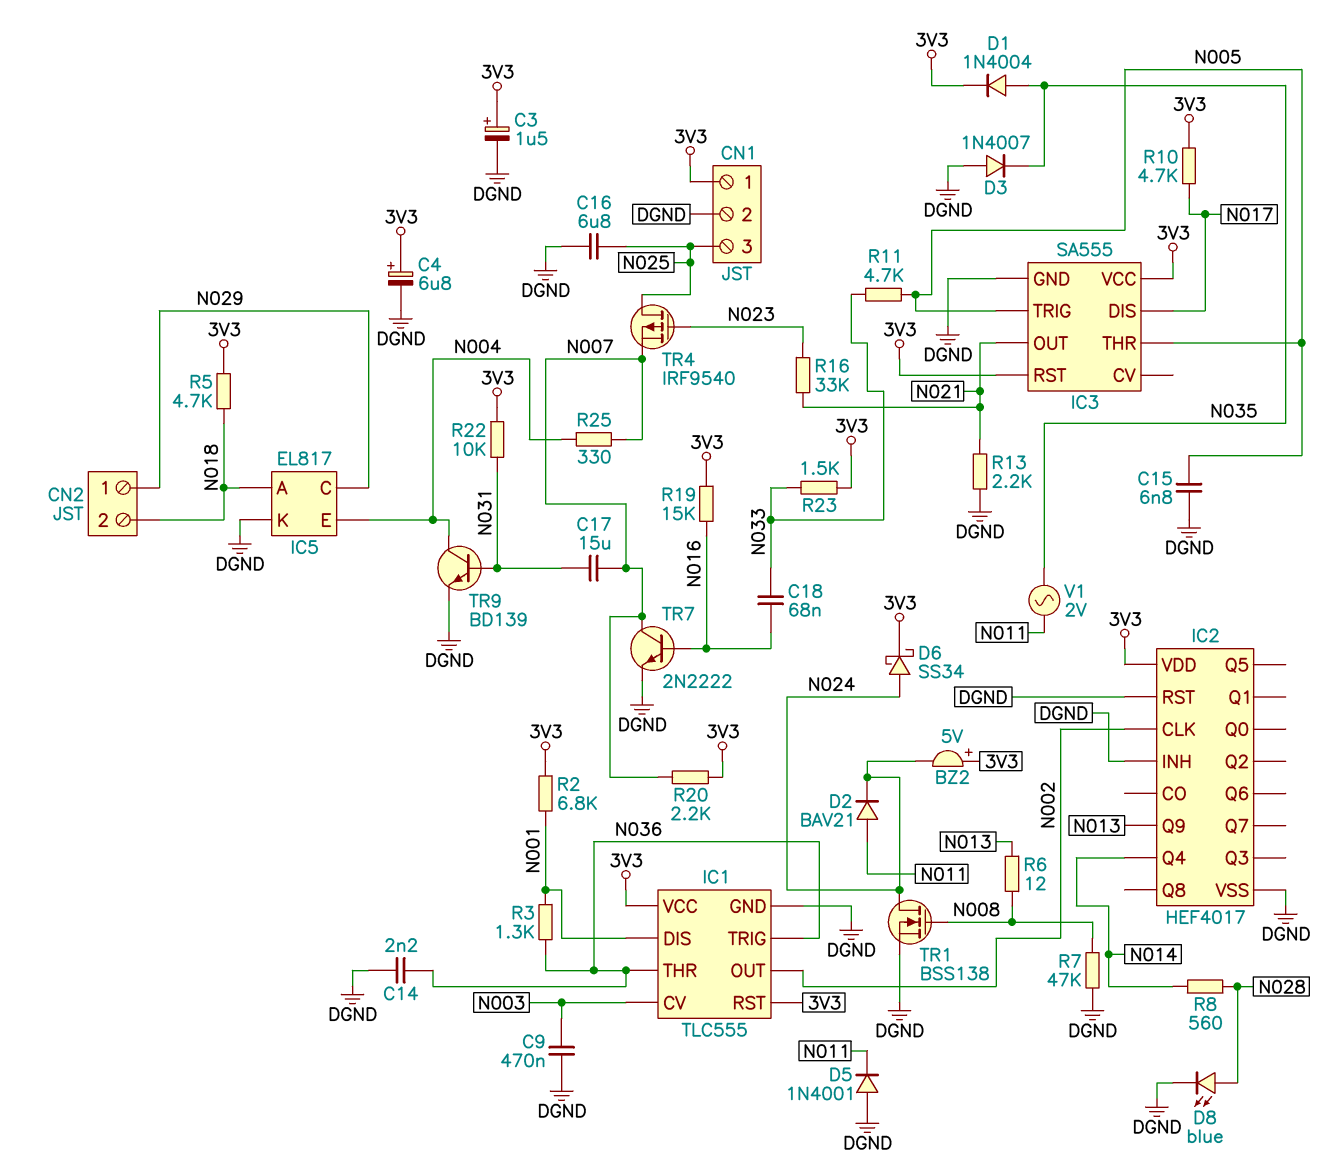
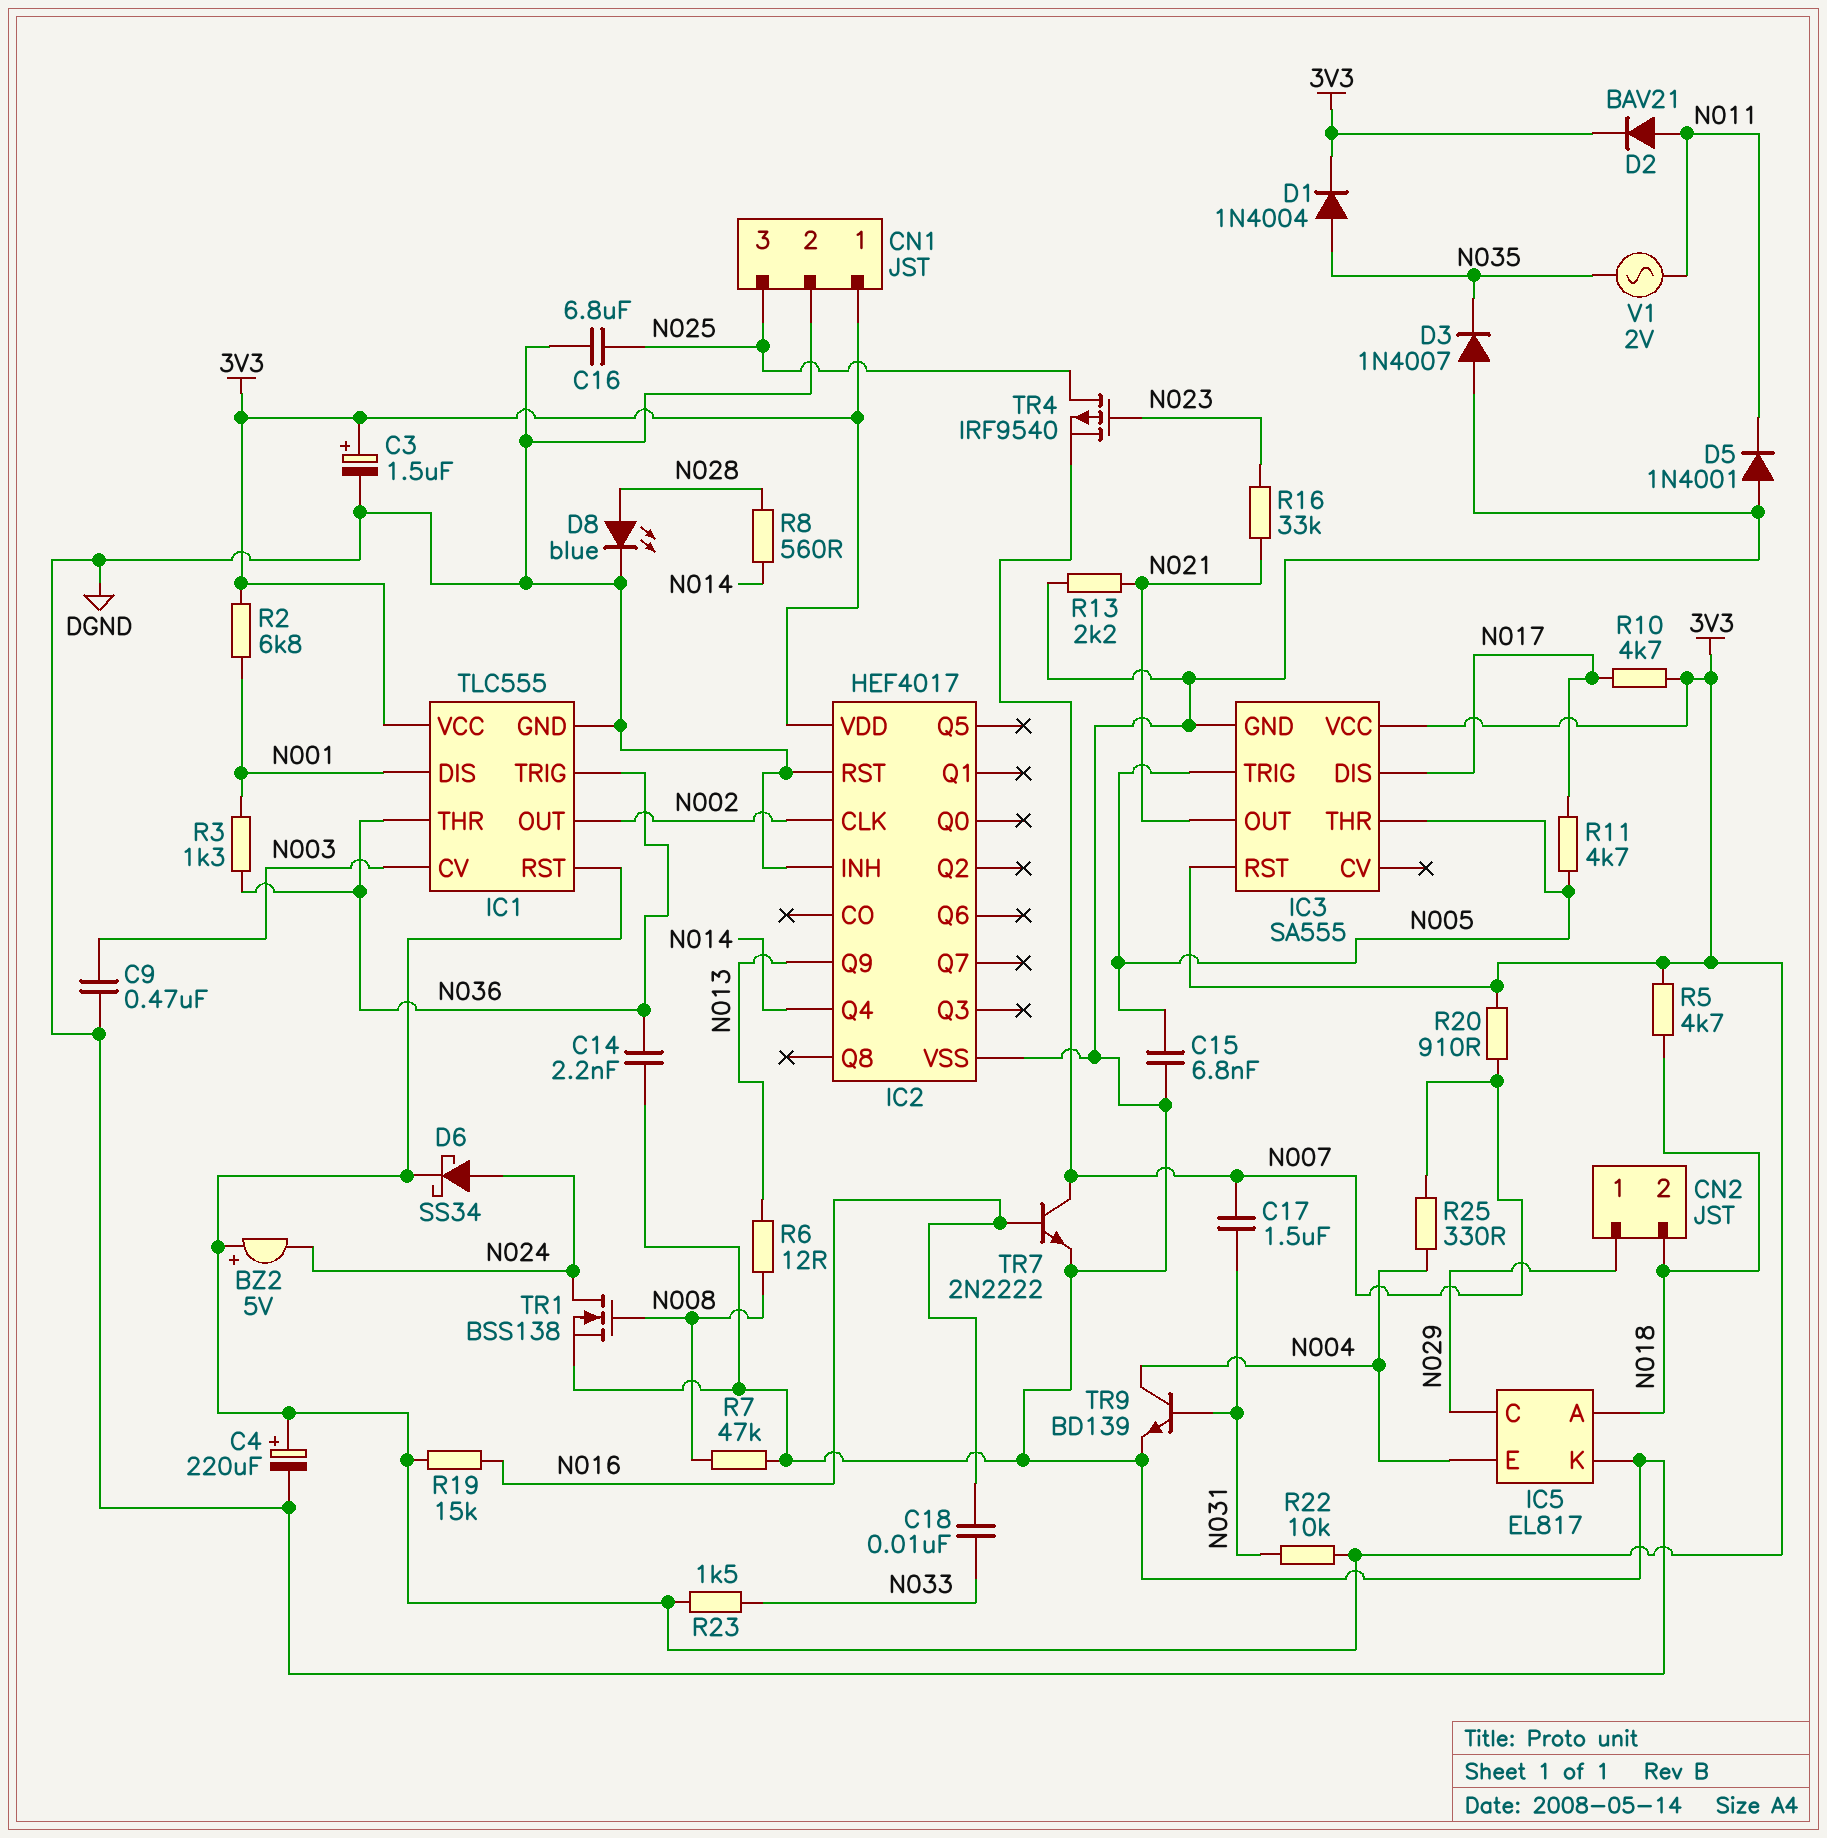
C4: 6.8uF (plus 3V3, minus DGND) -> 220uF (plus 3V3, minus DGND)
C17: 15uF (N007, N031) -> 1.5uF (N007, N031)
C18: 68nF (N016, N033) -> 10nF (N016, N033)
D2: diode BAV21 (A N011, K N024) -> diode BAV21 (A N011, K 3V3)
R11: 4.7k (N005, N033) -> 4.7k (N005, N017)
R20: 2.2k (3V3, N007) -> 910 (3V3, N007)

